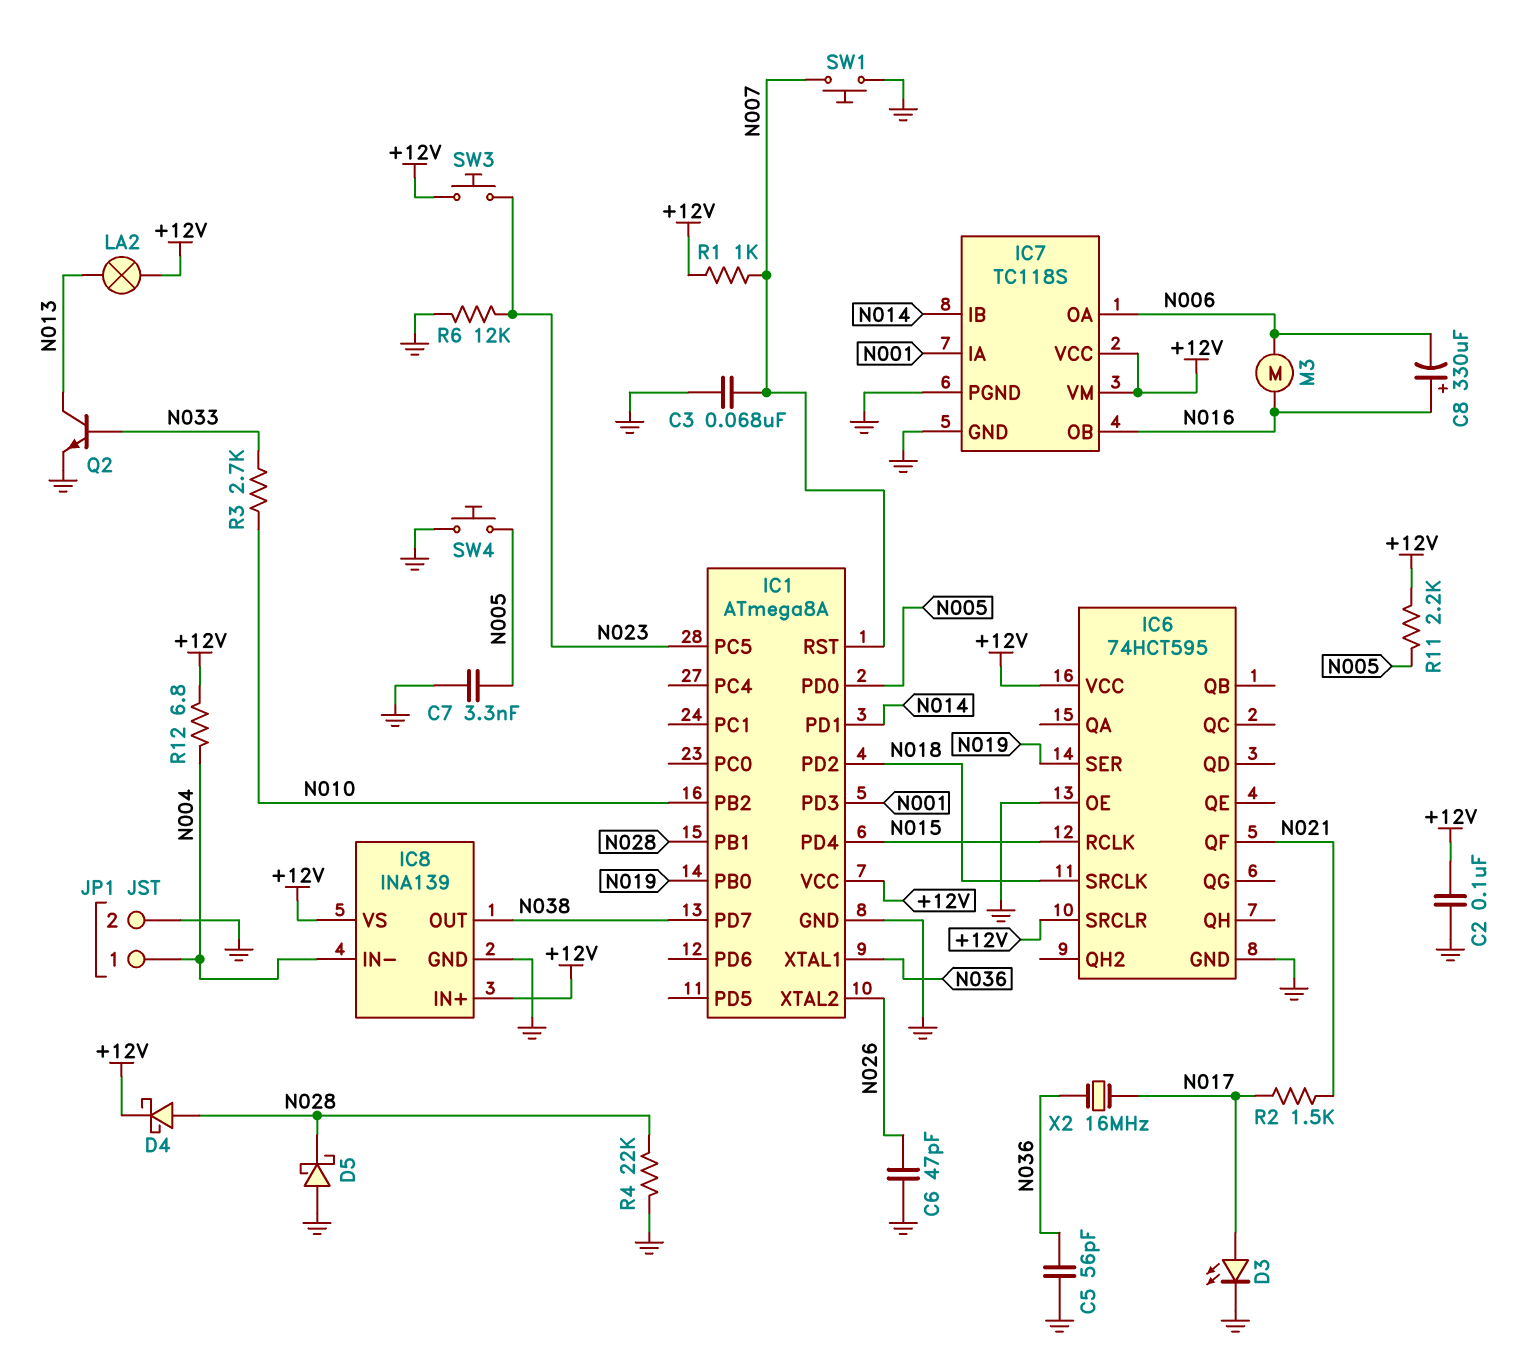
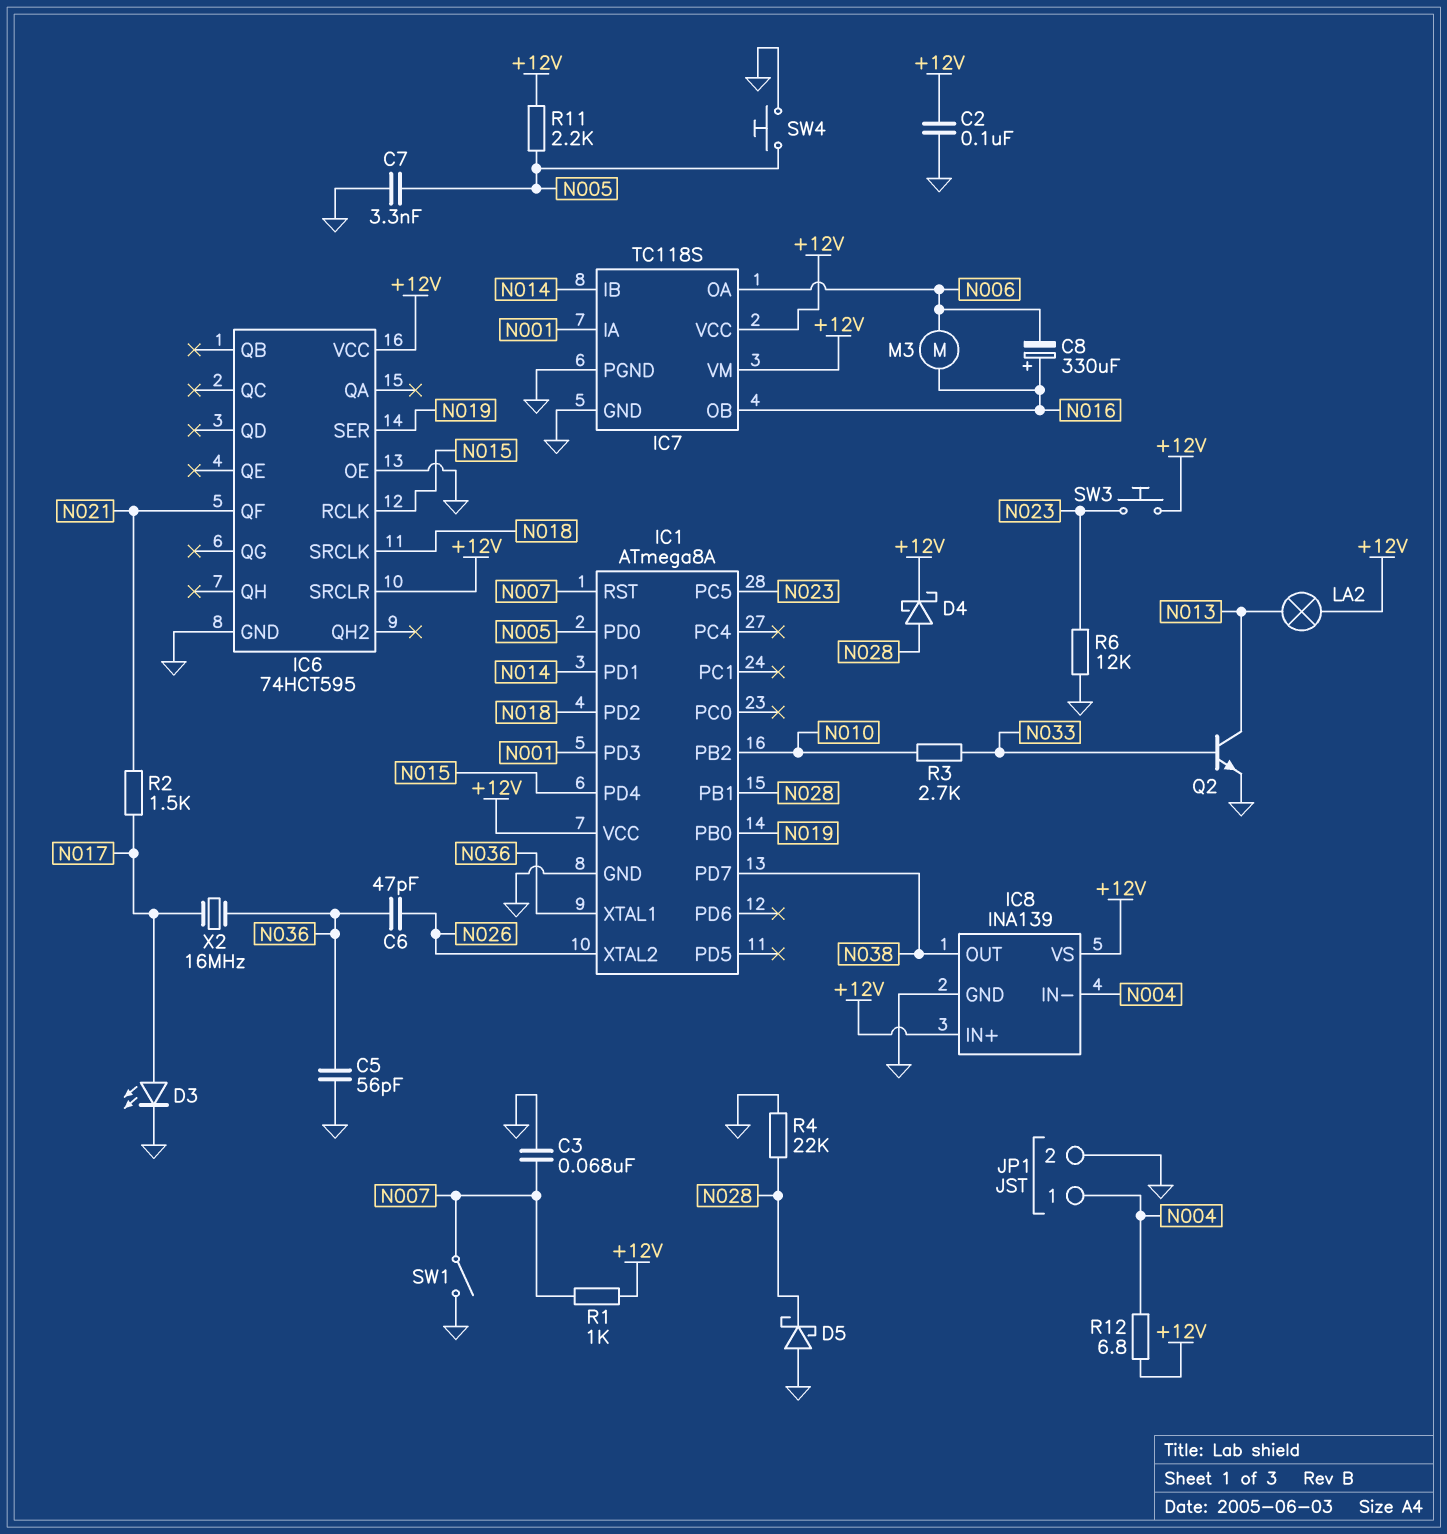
C6: 47pF (GND, N026) -> 47pF (N026, N036)
SW1: button (GND, N007) -> switch (GND, N007)

